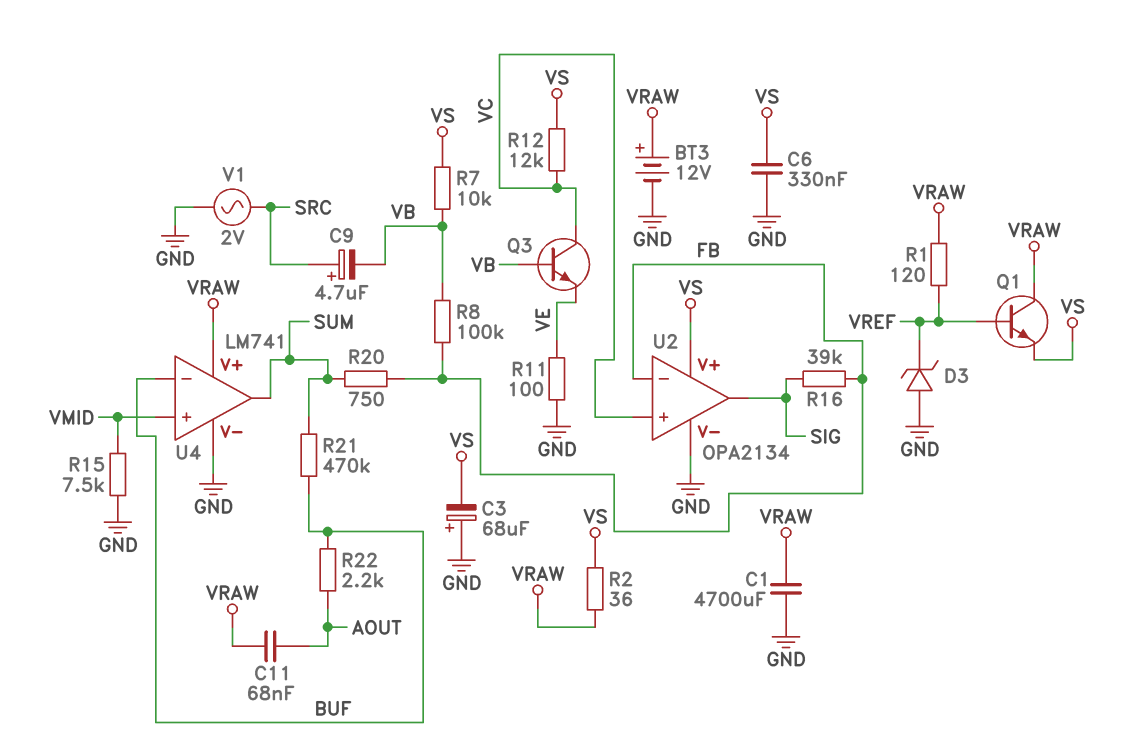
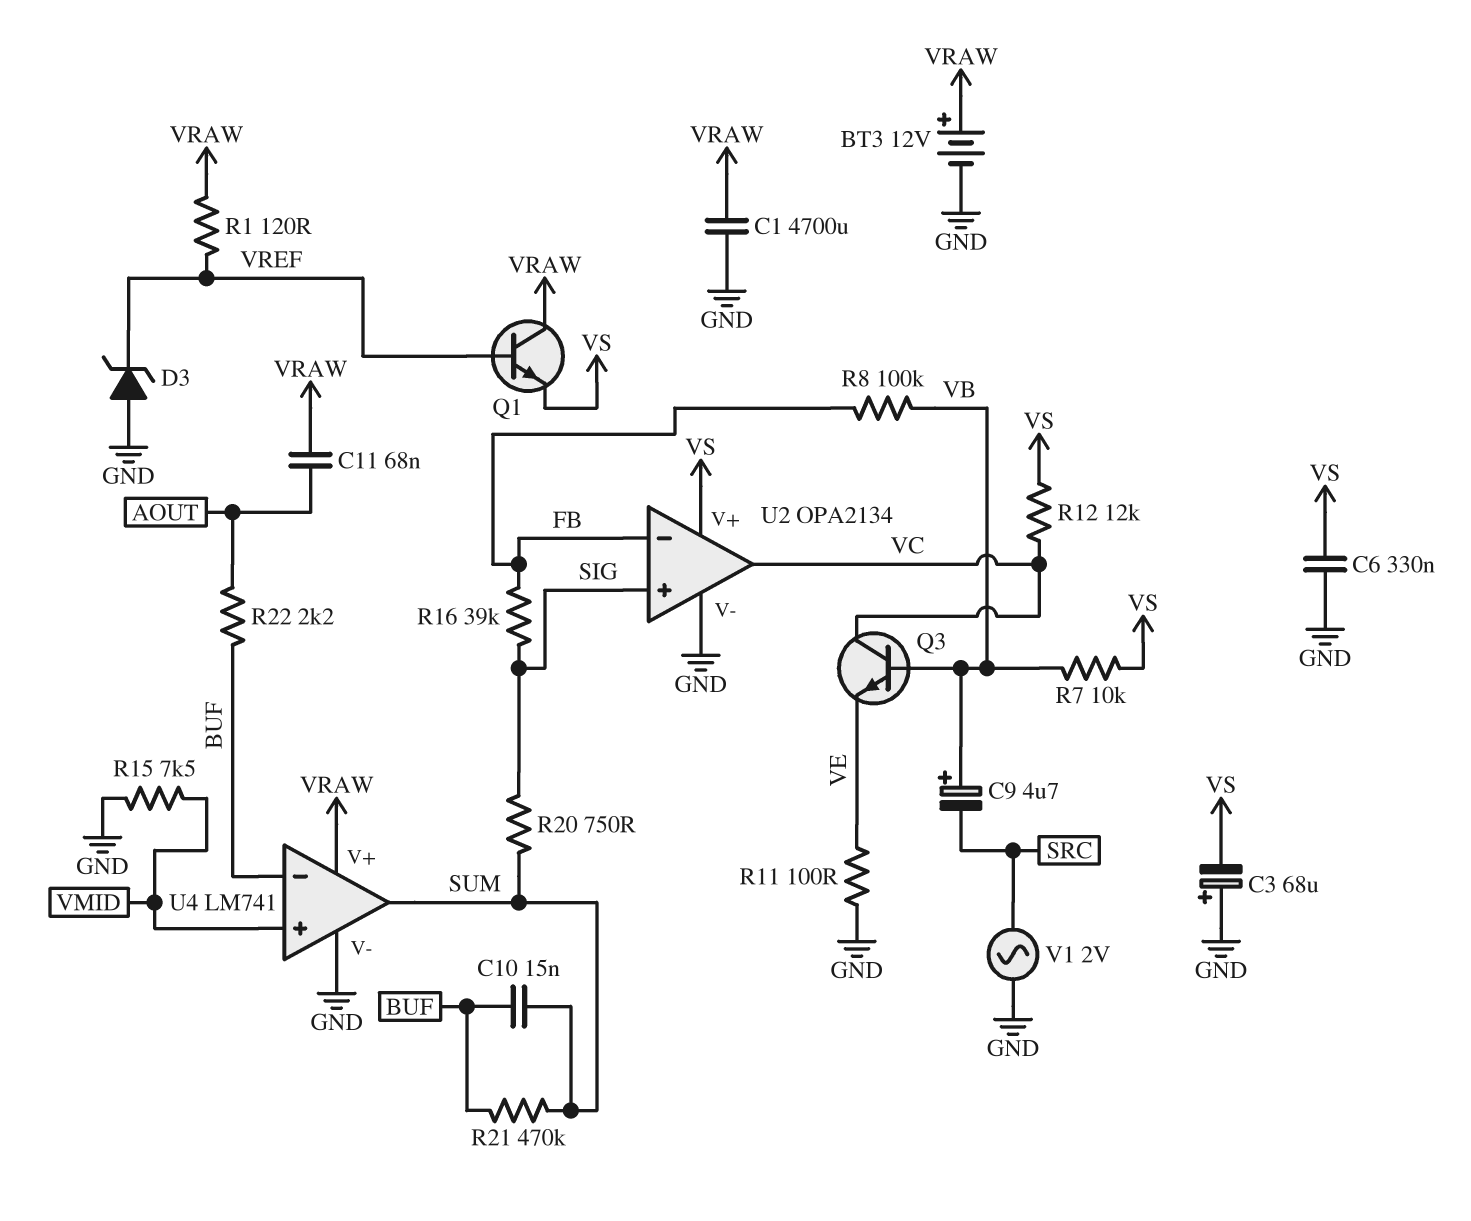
C9: 4.7uF (plus SRC, minus VB) -> 4.7uF (plus VB, minus SRC)
C10: none -> 15nF (BUF, SUM)
R2: 36 (VRAW, VS) -> none
R20: 750 (FB, SUM) -> 750 (SIG, SUM)
U2 pin in+: VC -> SIG
U2 pin out: SIG -> VC

